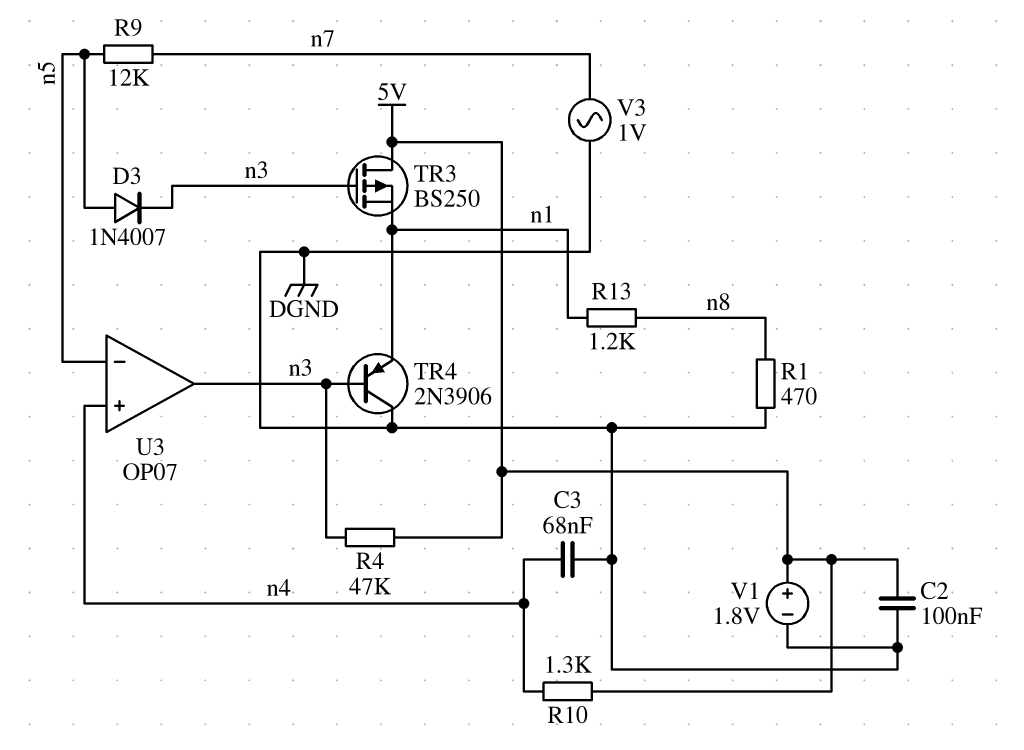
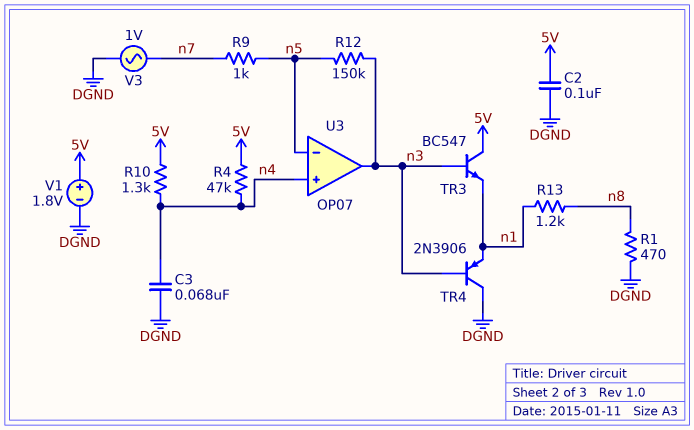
D3: diode 1N4007 (A n5, K n3) -> none
R4: 47k (5V, n3) -> 47k (5V, n4)
R9: 12k (n5, n7) -> 1k (n5, n7)
R12: none -> 150k (n3, n5)
TR3: PMOS BS250 (G n3, D 5V, S n1) -> NPN BC547 (B n3, C 5V, E n1)

